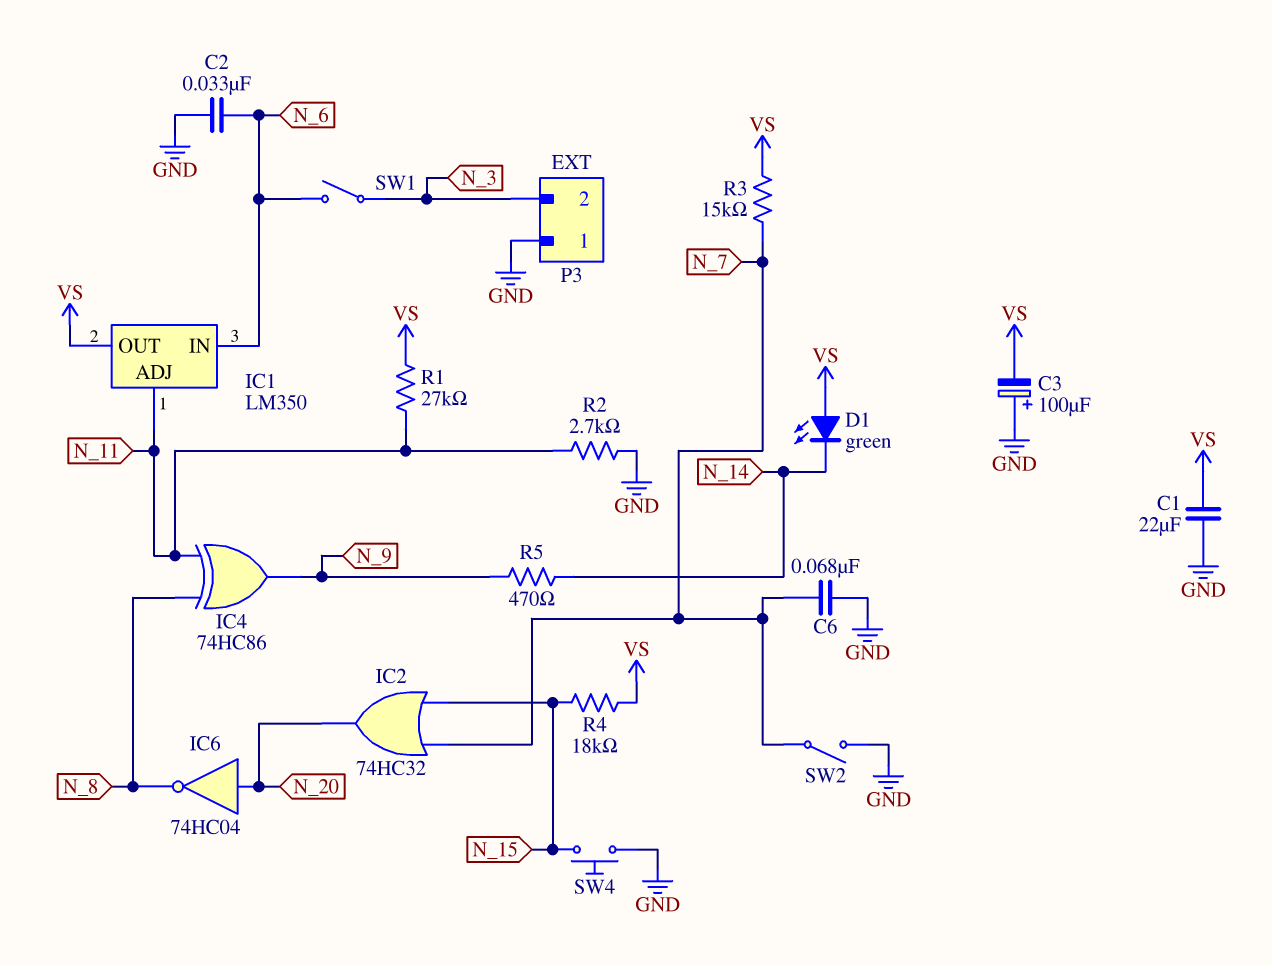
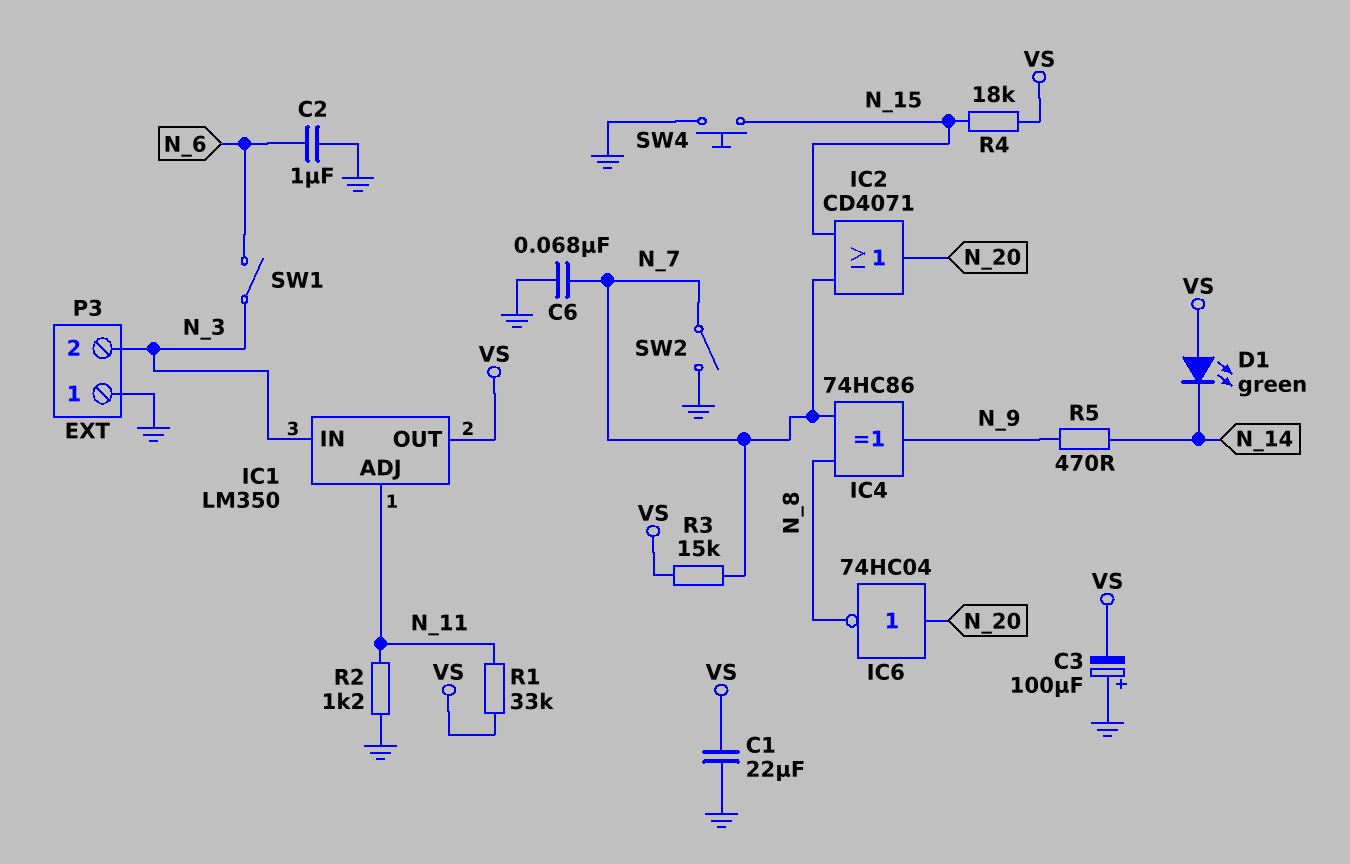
C2: 33nF (GND, N_6) -> 1uF (GND, N_6)
IC1 pin IN: N_6 -> N_3
IC2: OR 74HC32 (in N_7, in N_15, out N_20) -> OR CD4071 (in N_7, in N_15, out N_20)
IC4: XOR 74HC86 (in N_8, in N_11, out N_9) -> XOR 74HC86 (in N_7, in N_8, out N_9)
R1: 27k (N_11, VS) -> 33k (N_11, VS)
R2: 2.7k (GND, N_11) -> 1.2k (GND, N_11)

